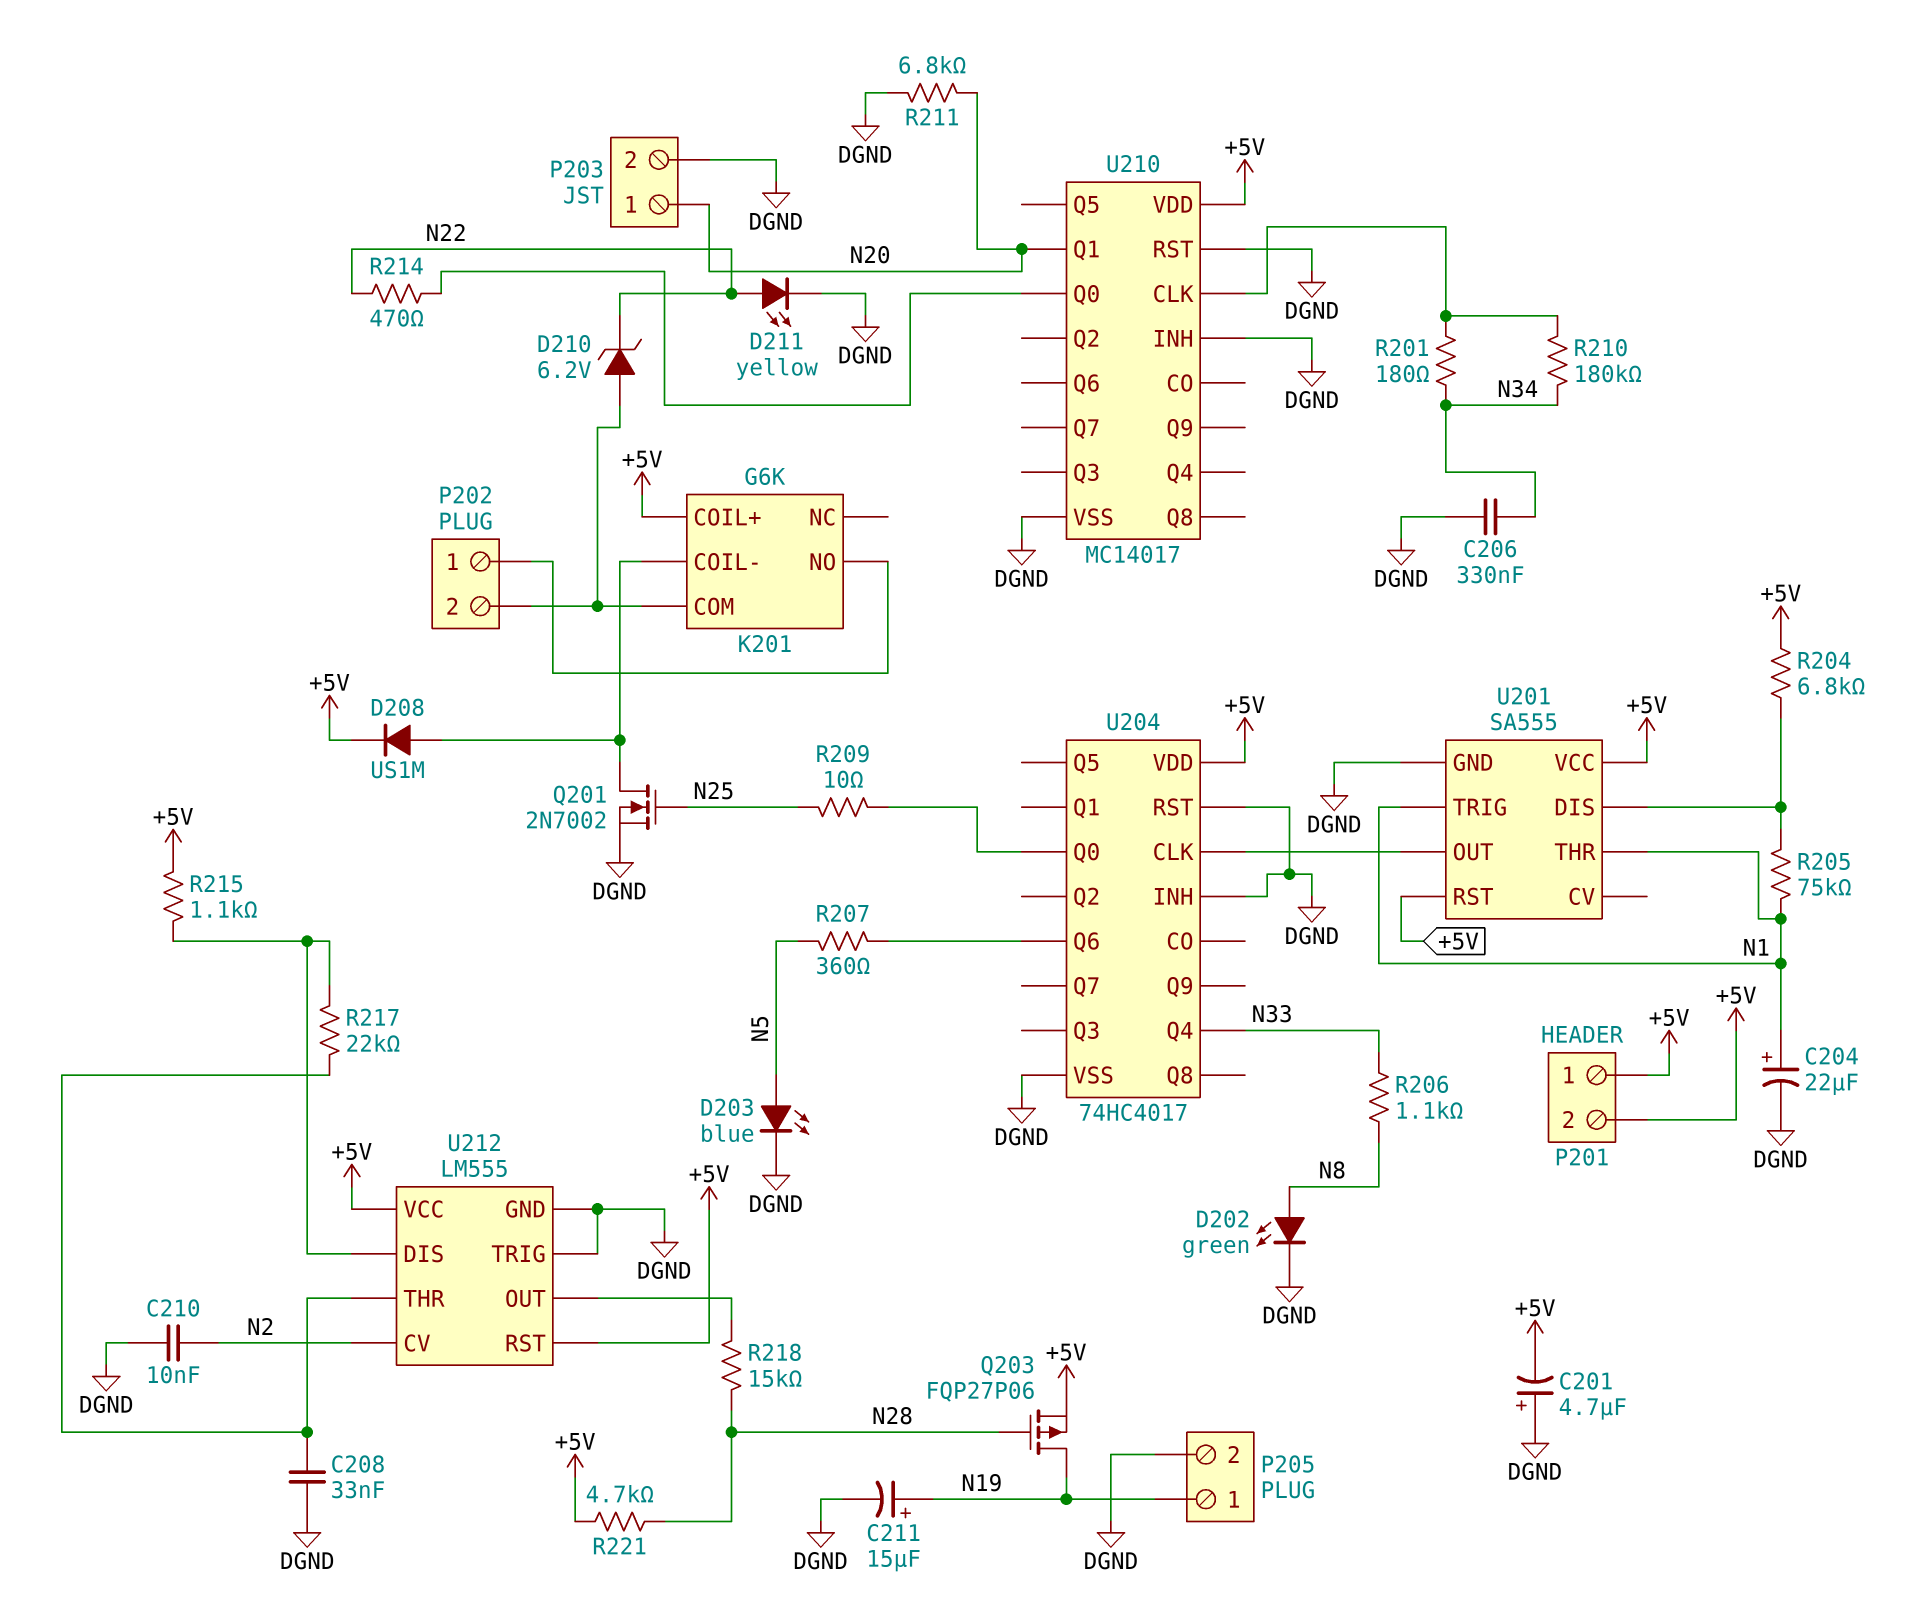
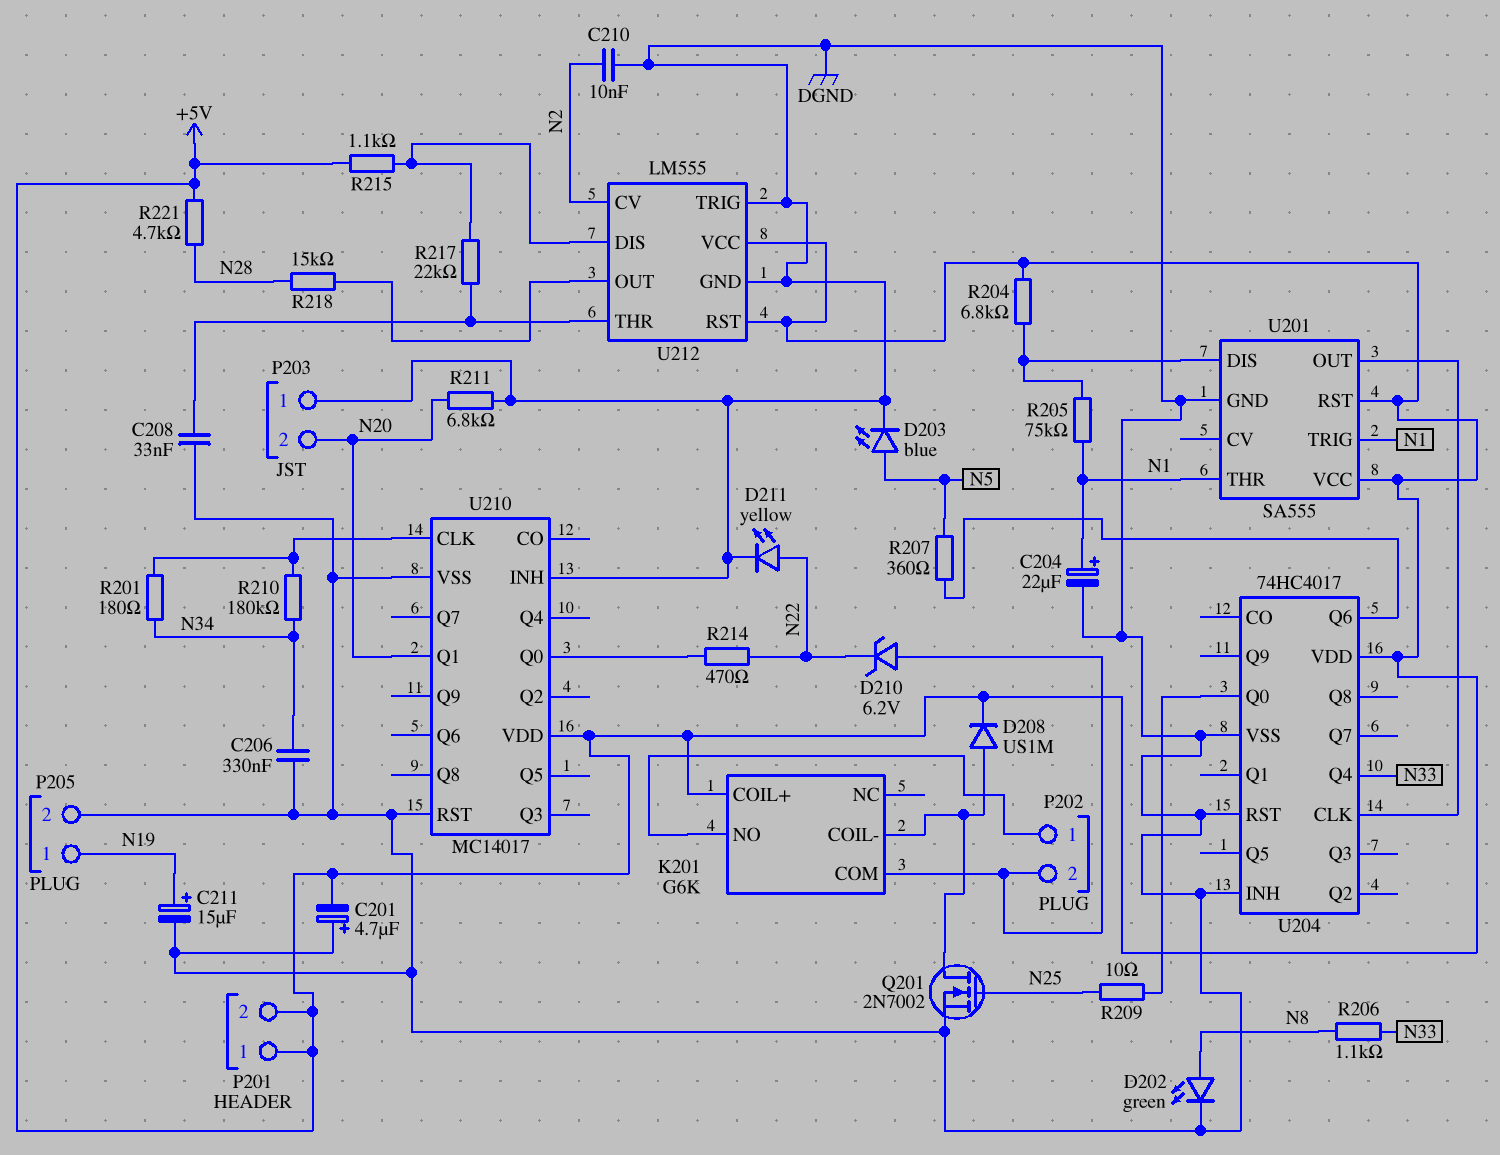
P203 pin 1: N20 -> DGND
P203 pin 2: DGND -> N20
Q203: PMOS FQP27P06 (G N28, D N19, S +5V) -> none

